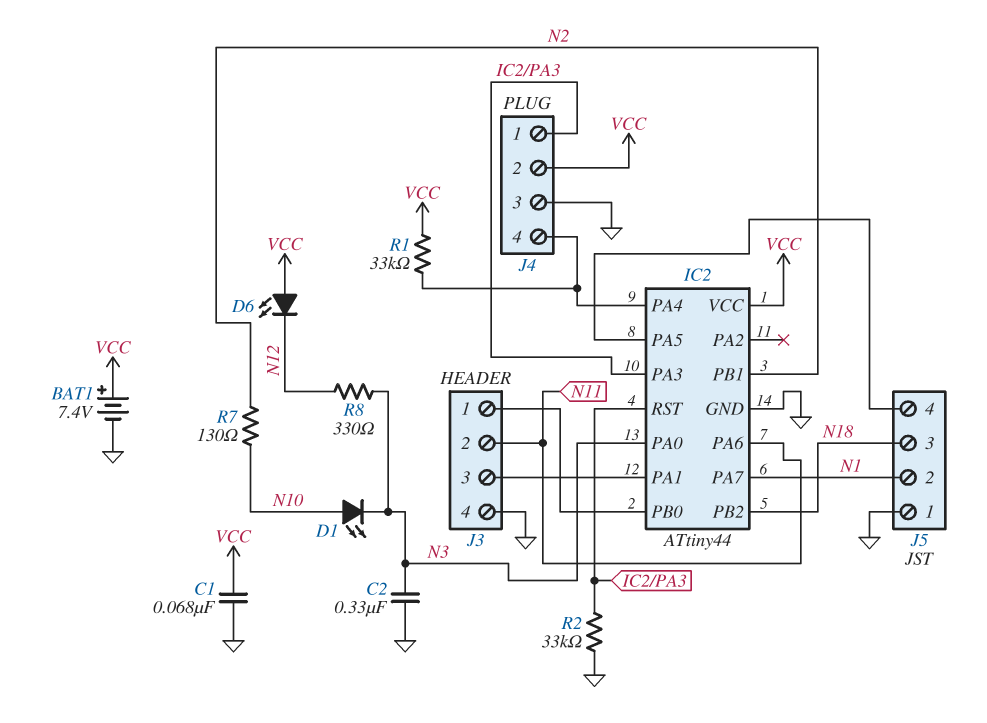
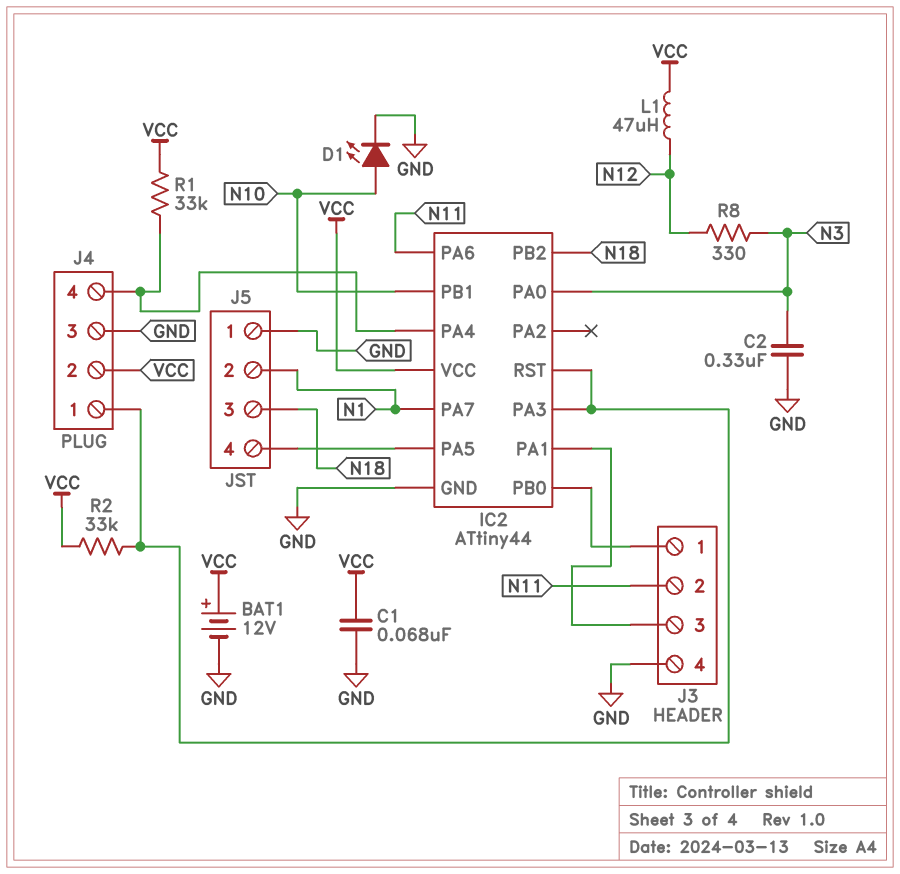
BAT1: 7.4V (plus VCC, minus GND) -> 12V (plus VCC, minus GND)
D1: LED (A N10, K N3) -> LED (A N10, K GND)
D6: LED (A VCC, K N12) -> none
IC2 pin PB1: N2 -> N10
L1: none -> 47uH (N12, VCC)
R2: 33k (GND, IC2/PA3) -> 33k (IC2/PA3, VCC)
R7: 130 (N2, N10) -> none

